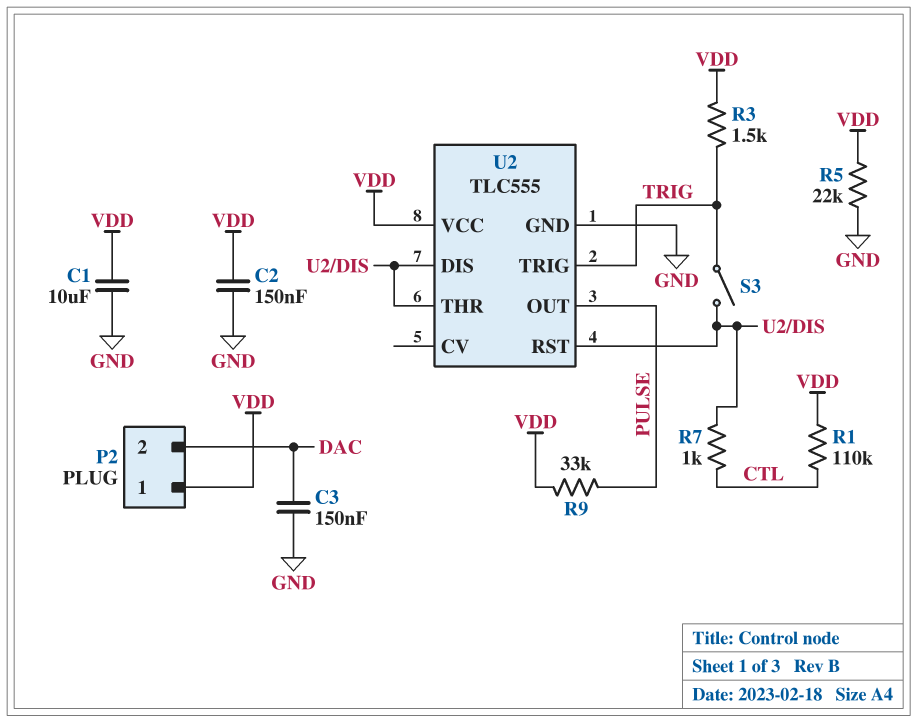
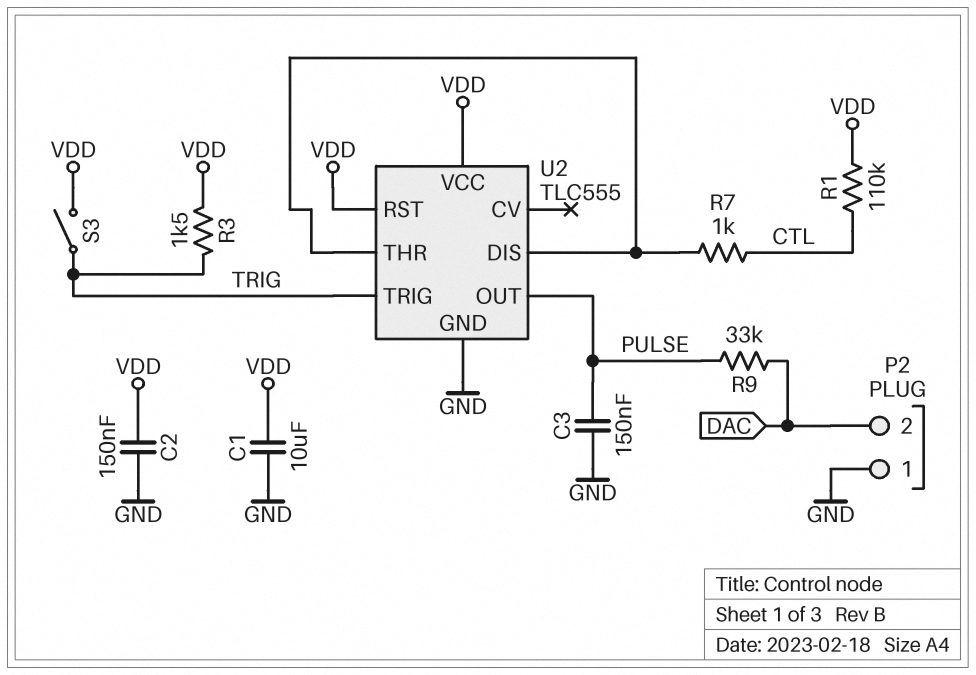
C3: 150nF (DAC, GND) -> 150nF (GND, PULSE)
P2 pin 1: VDD -> GND
R5: 22k (GND, VDD) -> none
R9: 33k (PULSE, VDD) -> 33k (DAC, PULSE)
S3: switch (TRIG, U2/DIS) -> switch (TRIG, VDD)
U2 pin RST: U2/DIS -> VDD

